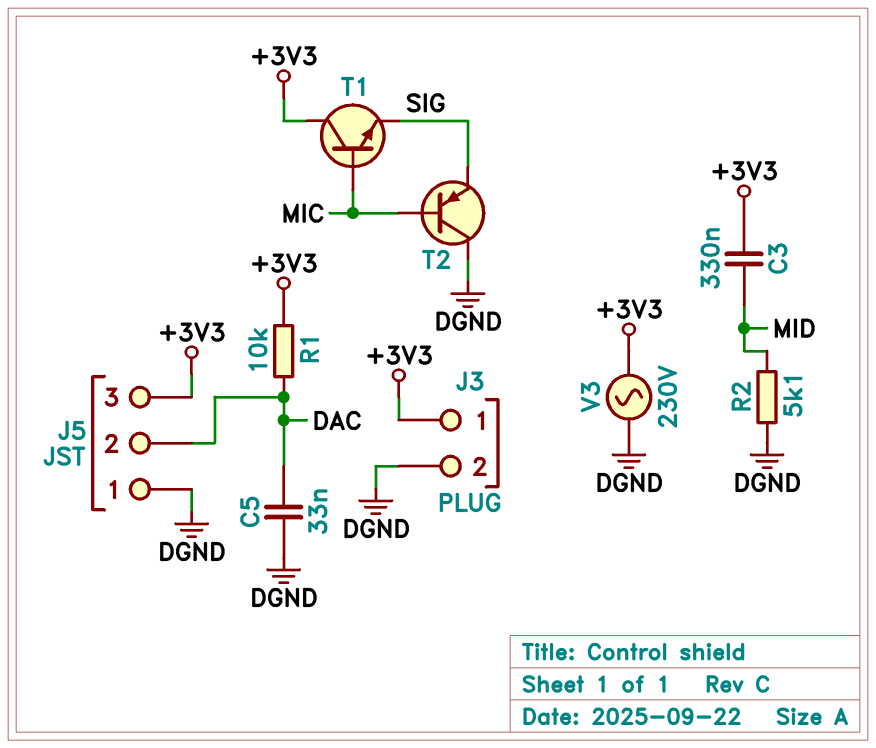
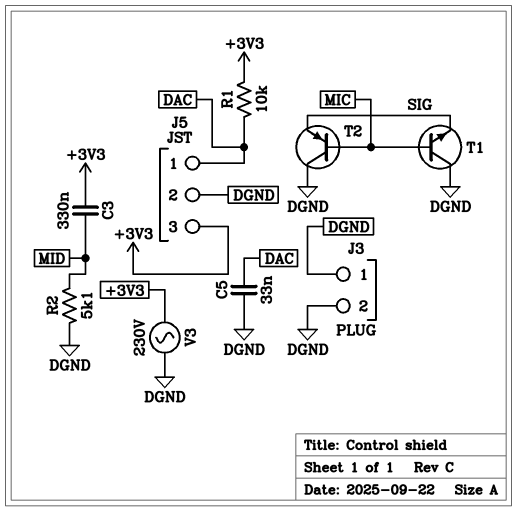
J3 pin 1: +3V3 -> DGND
J5 pin 1: DGND -> DAC
J5 pin 2: DAC -> DGND
T1: NPN (B MIC, C +3V3, E SIG) -> NPN (B MIC, C DGND, E SIG)

